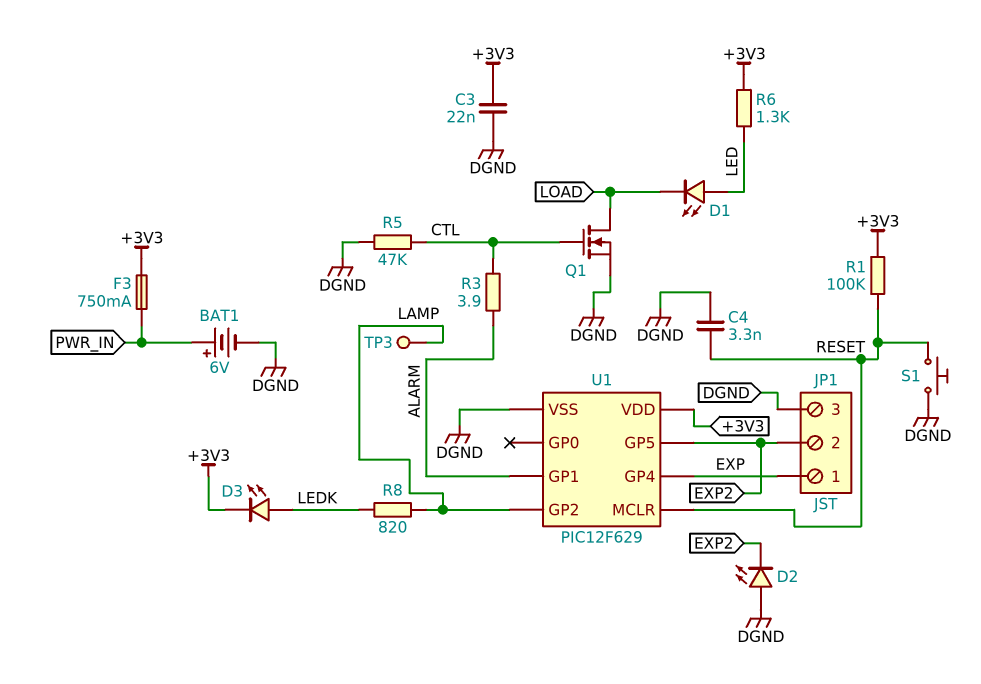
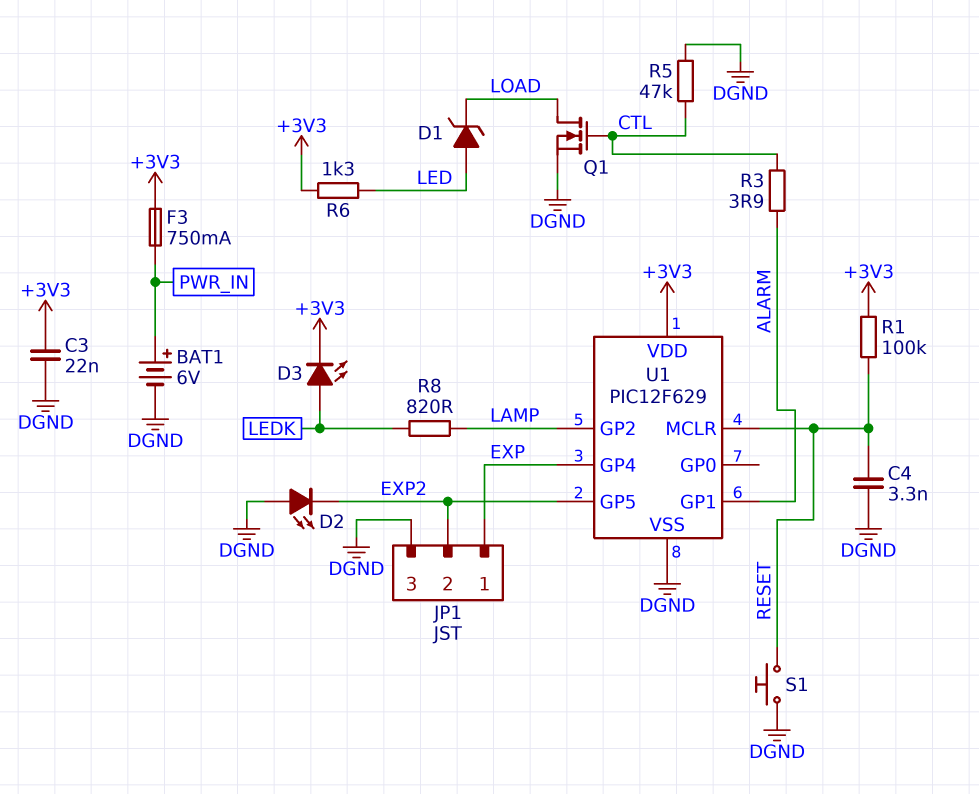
D1: LED (A LED, K LOAD) -> zener (A LED, K LOAD)
TP3: test point (LAMP) -> none

